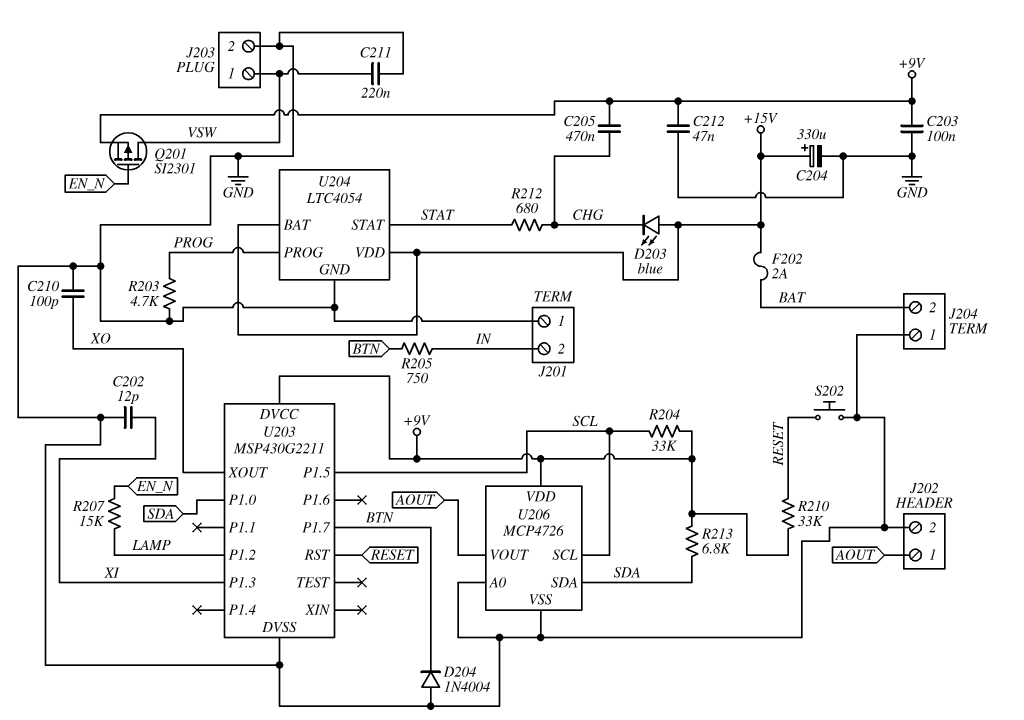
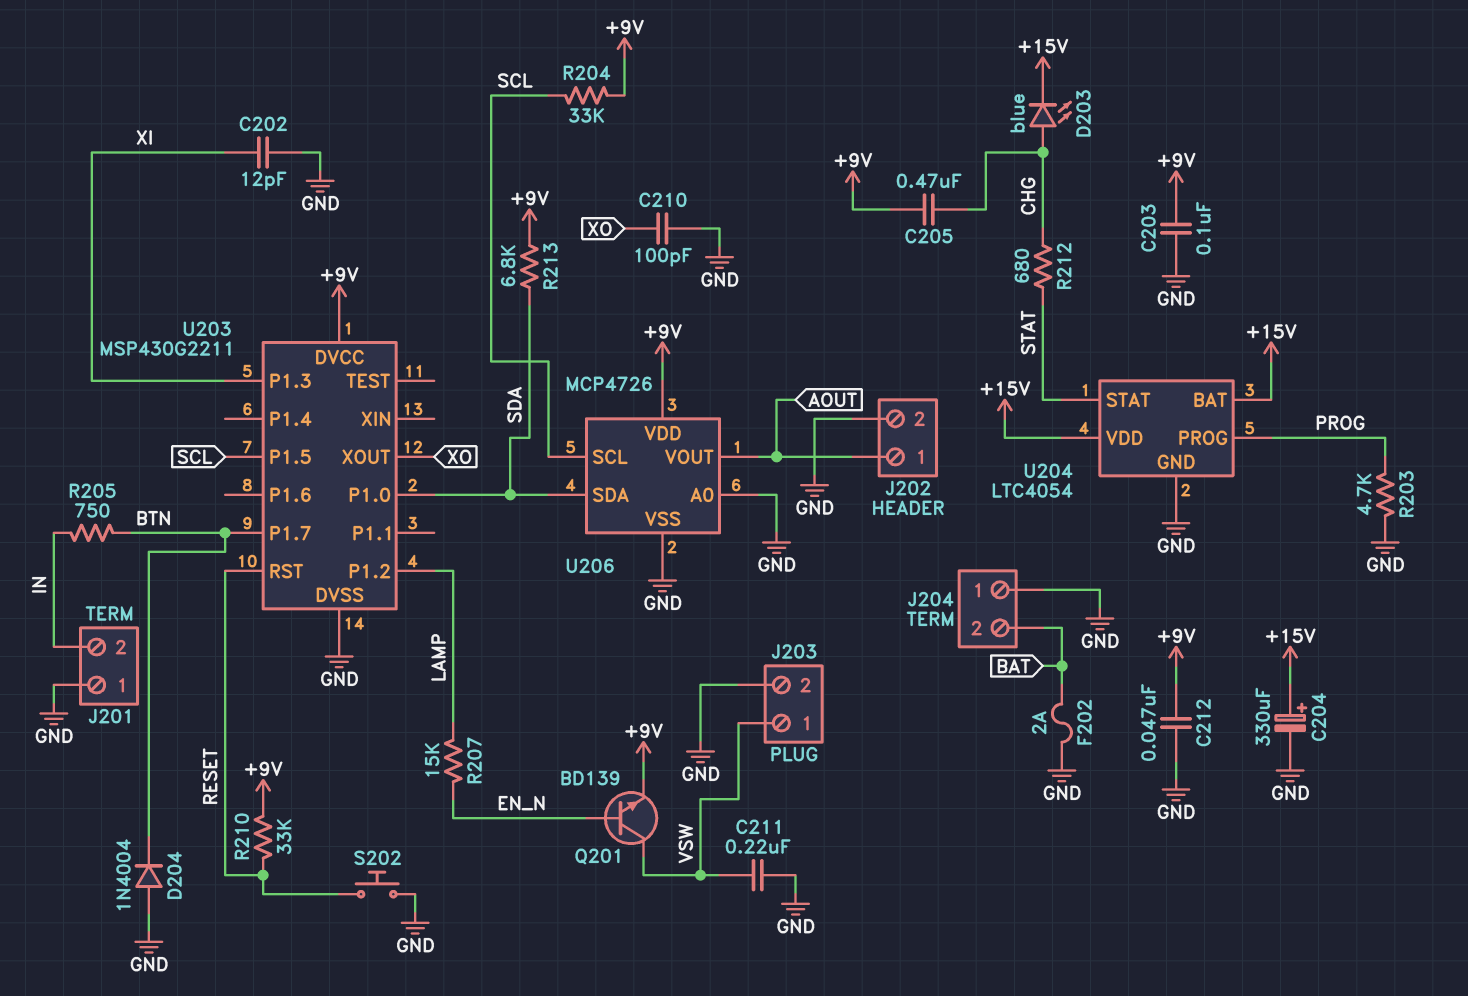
D203: LED blue (A +15V, K CHG) -> LED blue (A CHG, K +15V)
F202: 2A (+15V, BAT) -> 2A (BAT, GND)
Q201: PMOS SI2301 (G EN_N, D VSW, S +9V) -> NPN BD139 (B EN_N, C VSW, E +9V)

